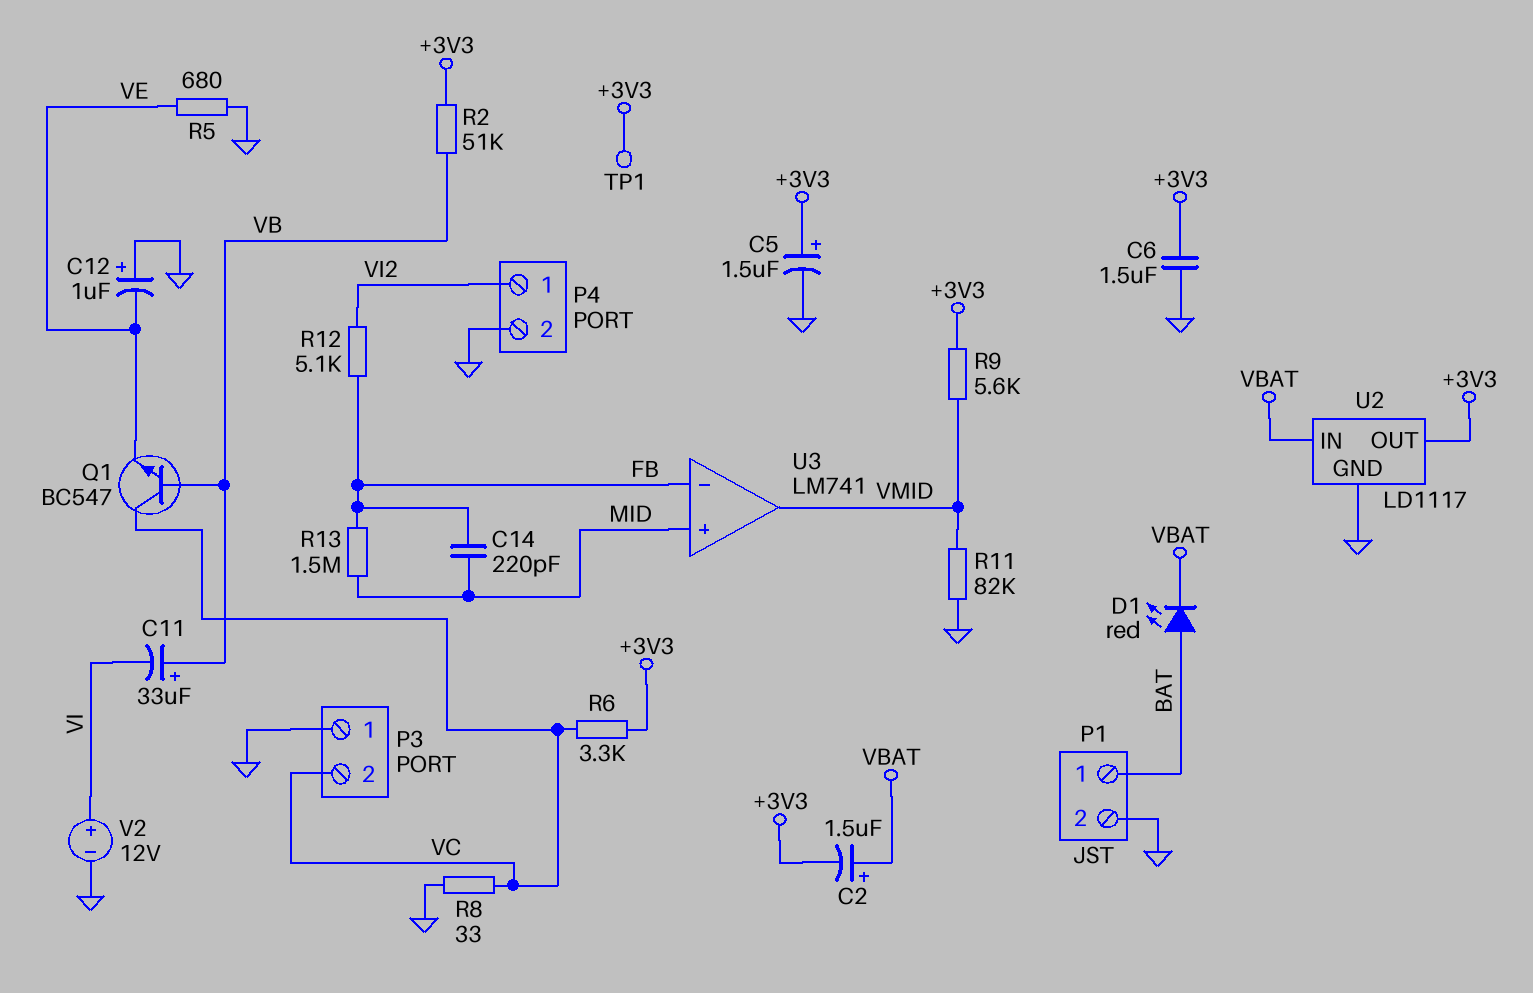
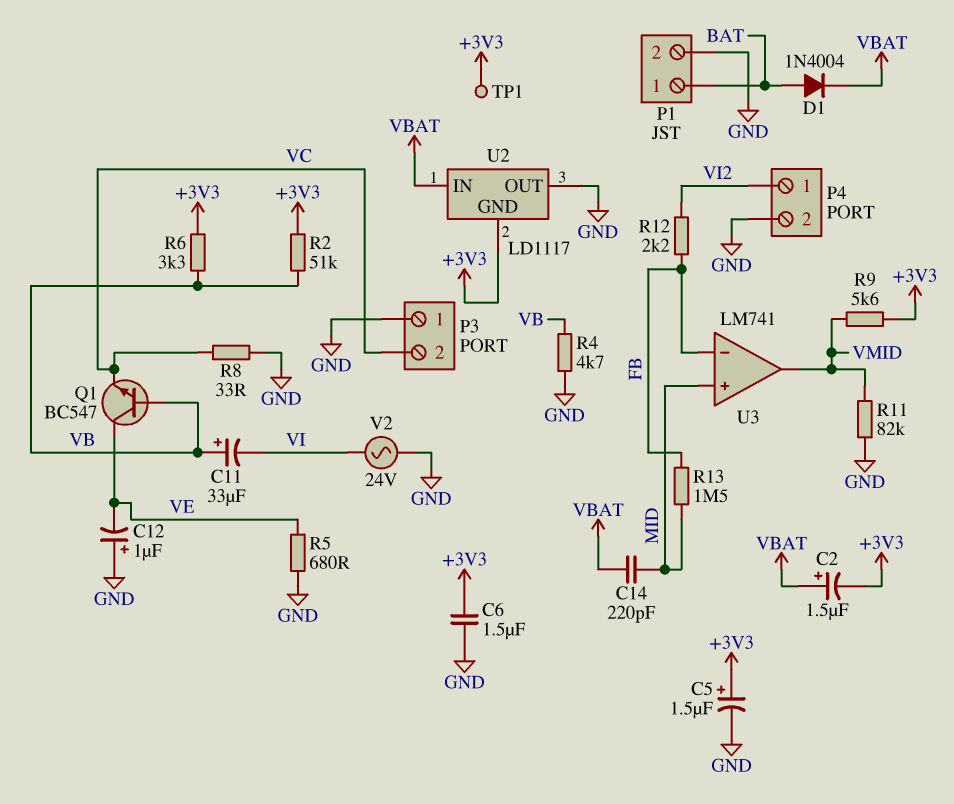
C14: 220pF (FB, MID) -> 220pF (MID, VBAT)
D1: LED red (A BAT, K VBAT) -> diode 1N4004 (A BAT, K VBAT)
Q1: NPN BC547 (B VB, C VC, E VE) -> NPN BC547 (B VB, C VE, E VC)
R4: none -> 4.7k (GND, VB)
R6: 3.3k (+3V3, VC) -> 3.3k (+3V3, VB)
R12: 5.1k (FB, VI2) -> 2.2k (FB, VI2)
U2 pin GND: GND -> +3V3
U2 pin OUT: +3V3 -> GND
V2: 12V (plus VI, minus GND) -> AC 24V (GND, VI)

